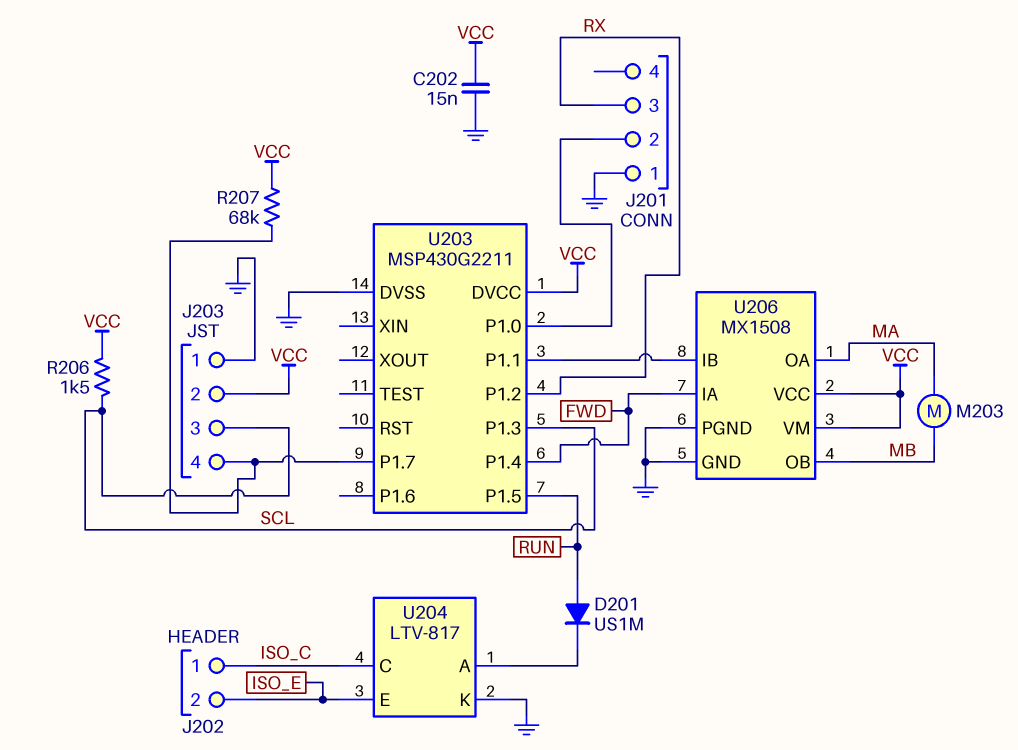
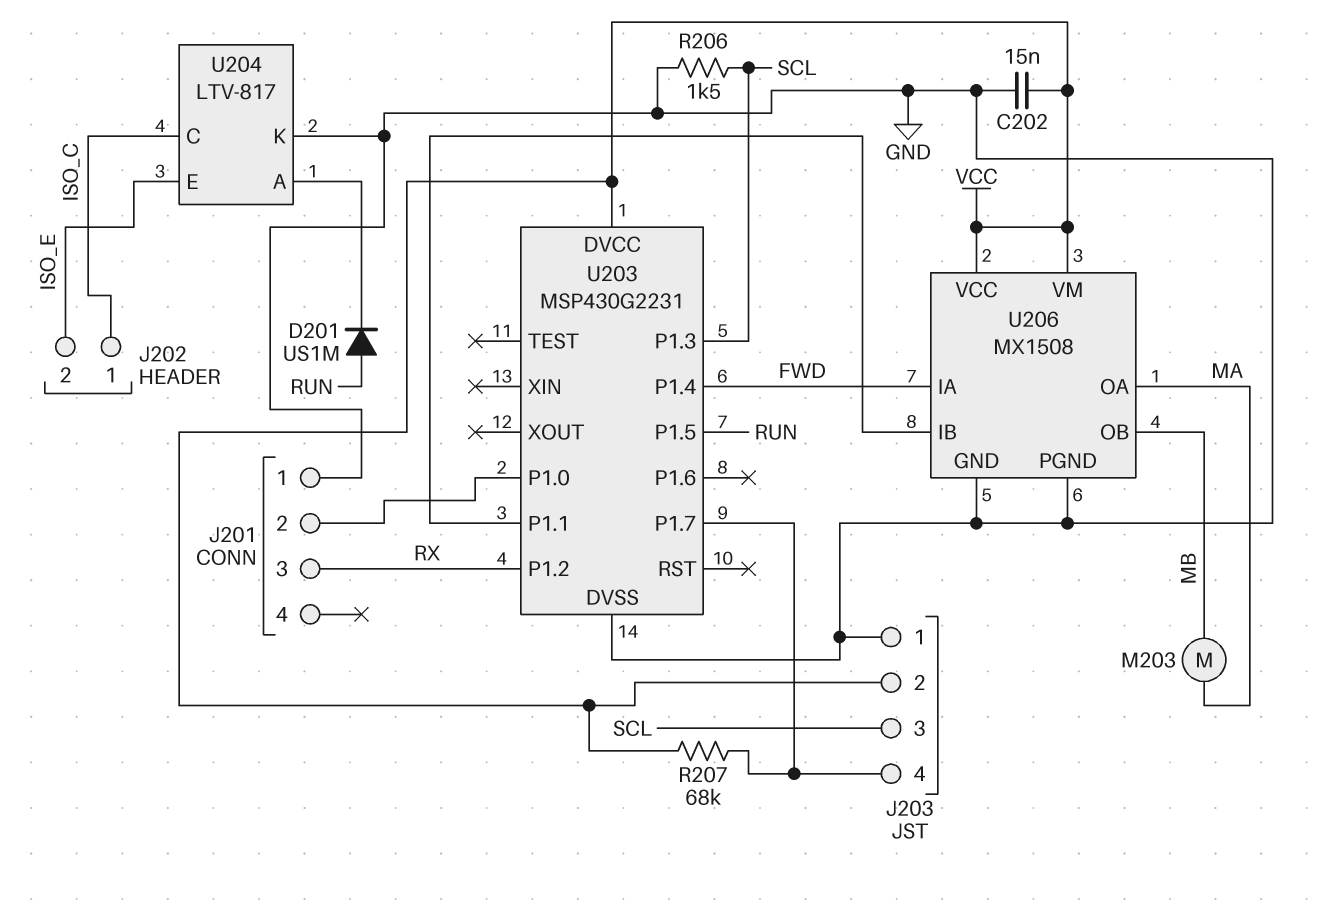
R206: 1.5k (SCL, VCC) -> 1.5k (GND, SCL)
U203: MSP430G2211 -> MSP430G2231

